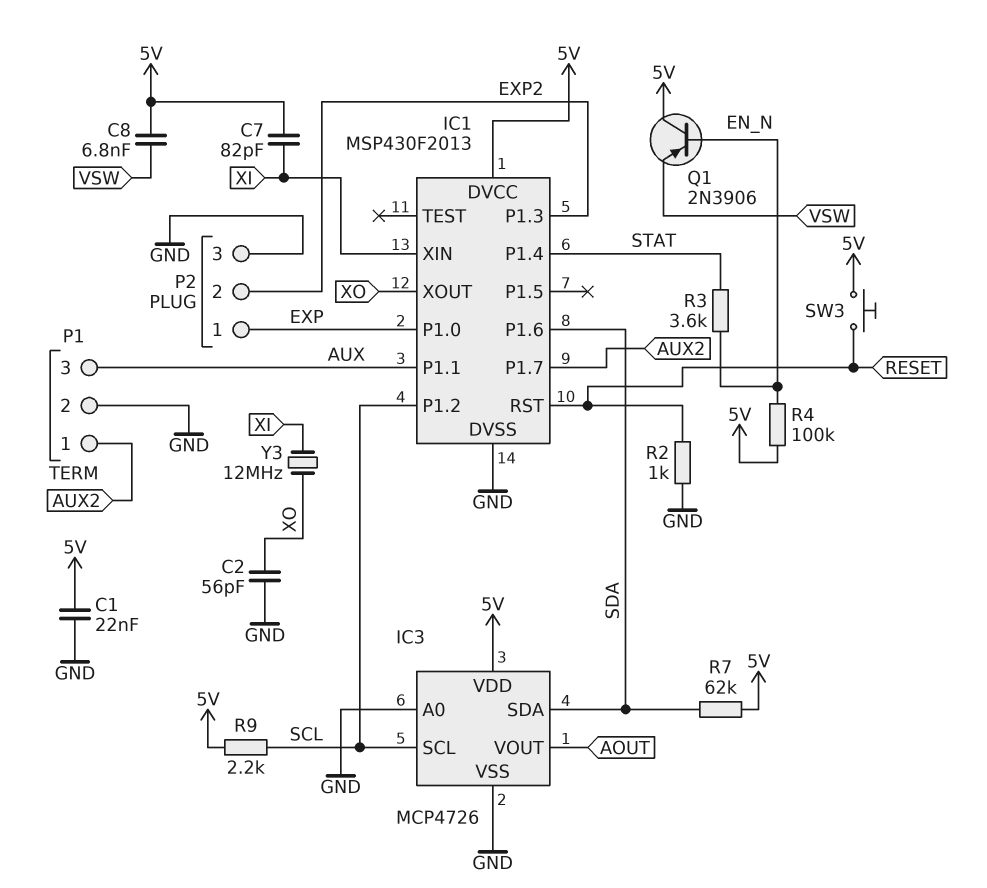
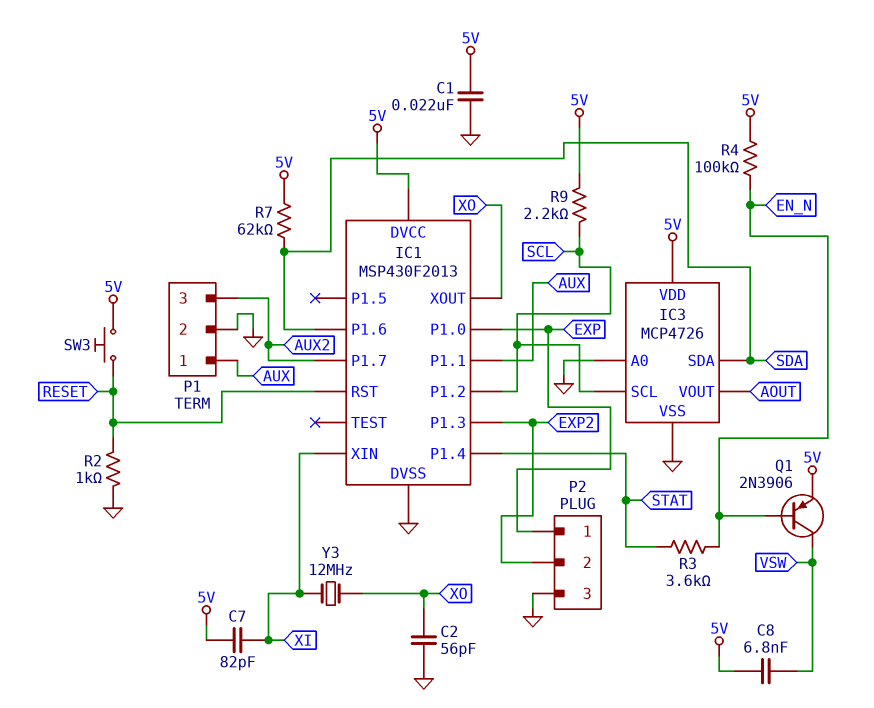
P1 pin 1: AUX2 -> AUX
P1 pin 3: AUX -> AUX2
Q1: PNP 2N3906 (B EN_N, C 5V, E VSW) -> PNP 2N3906 (B EN_N, C VSW, E 5V)

